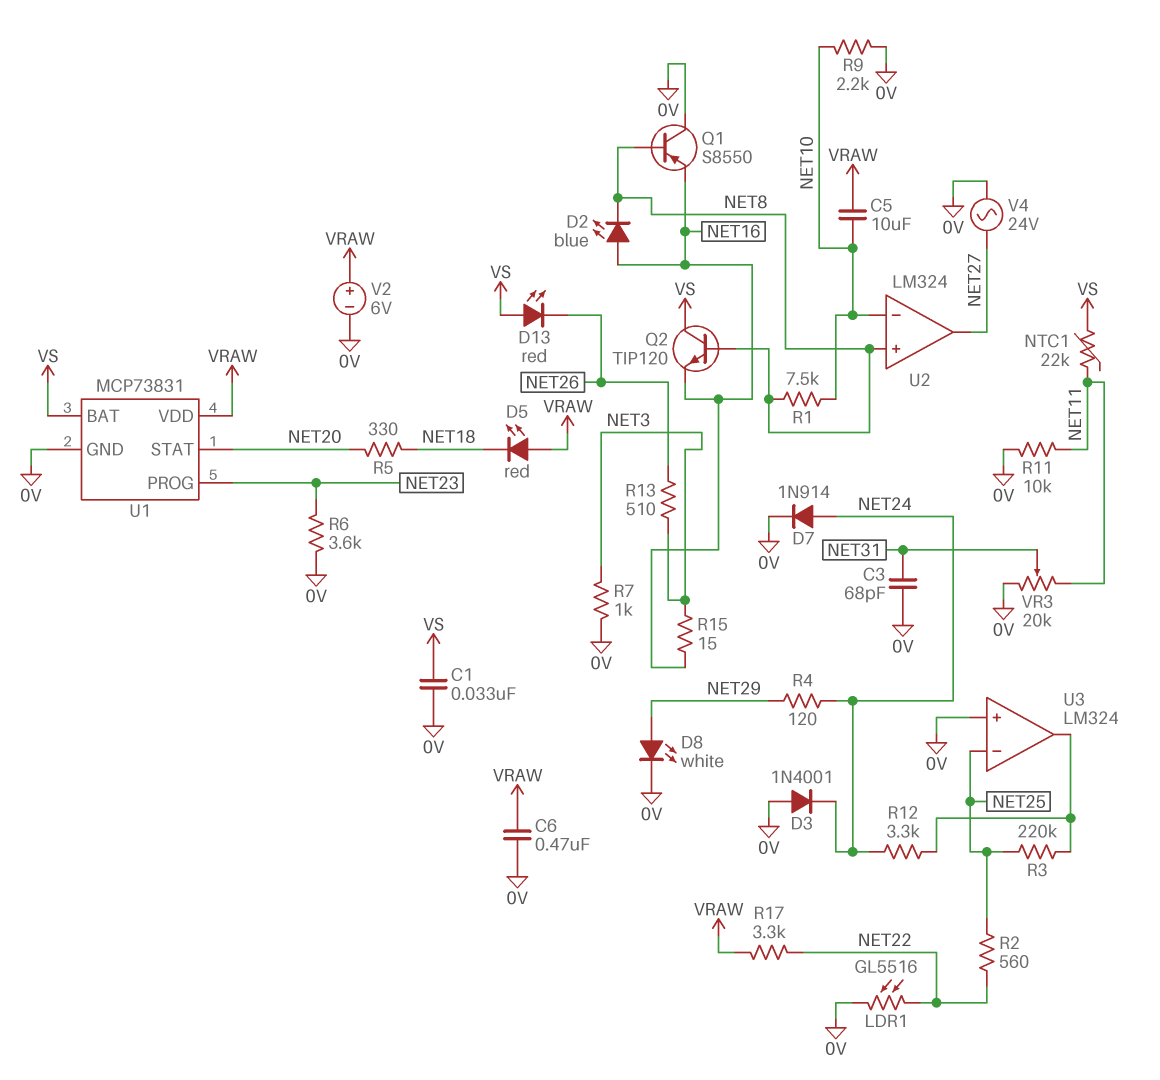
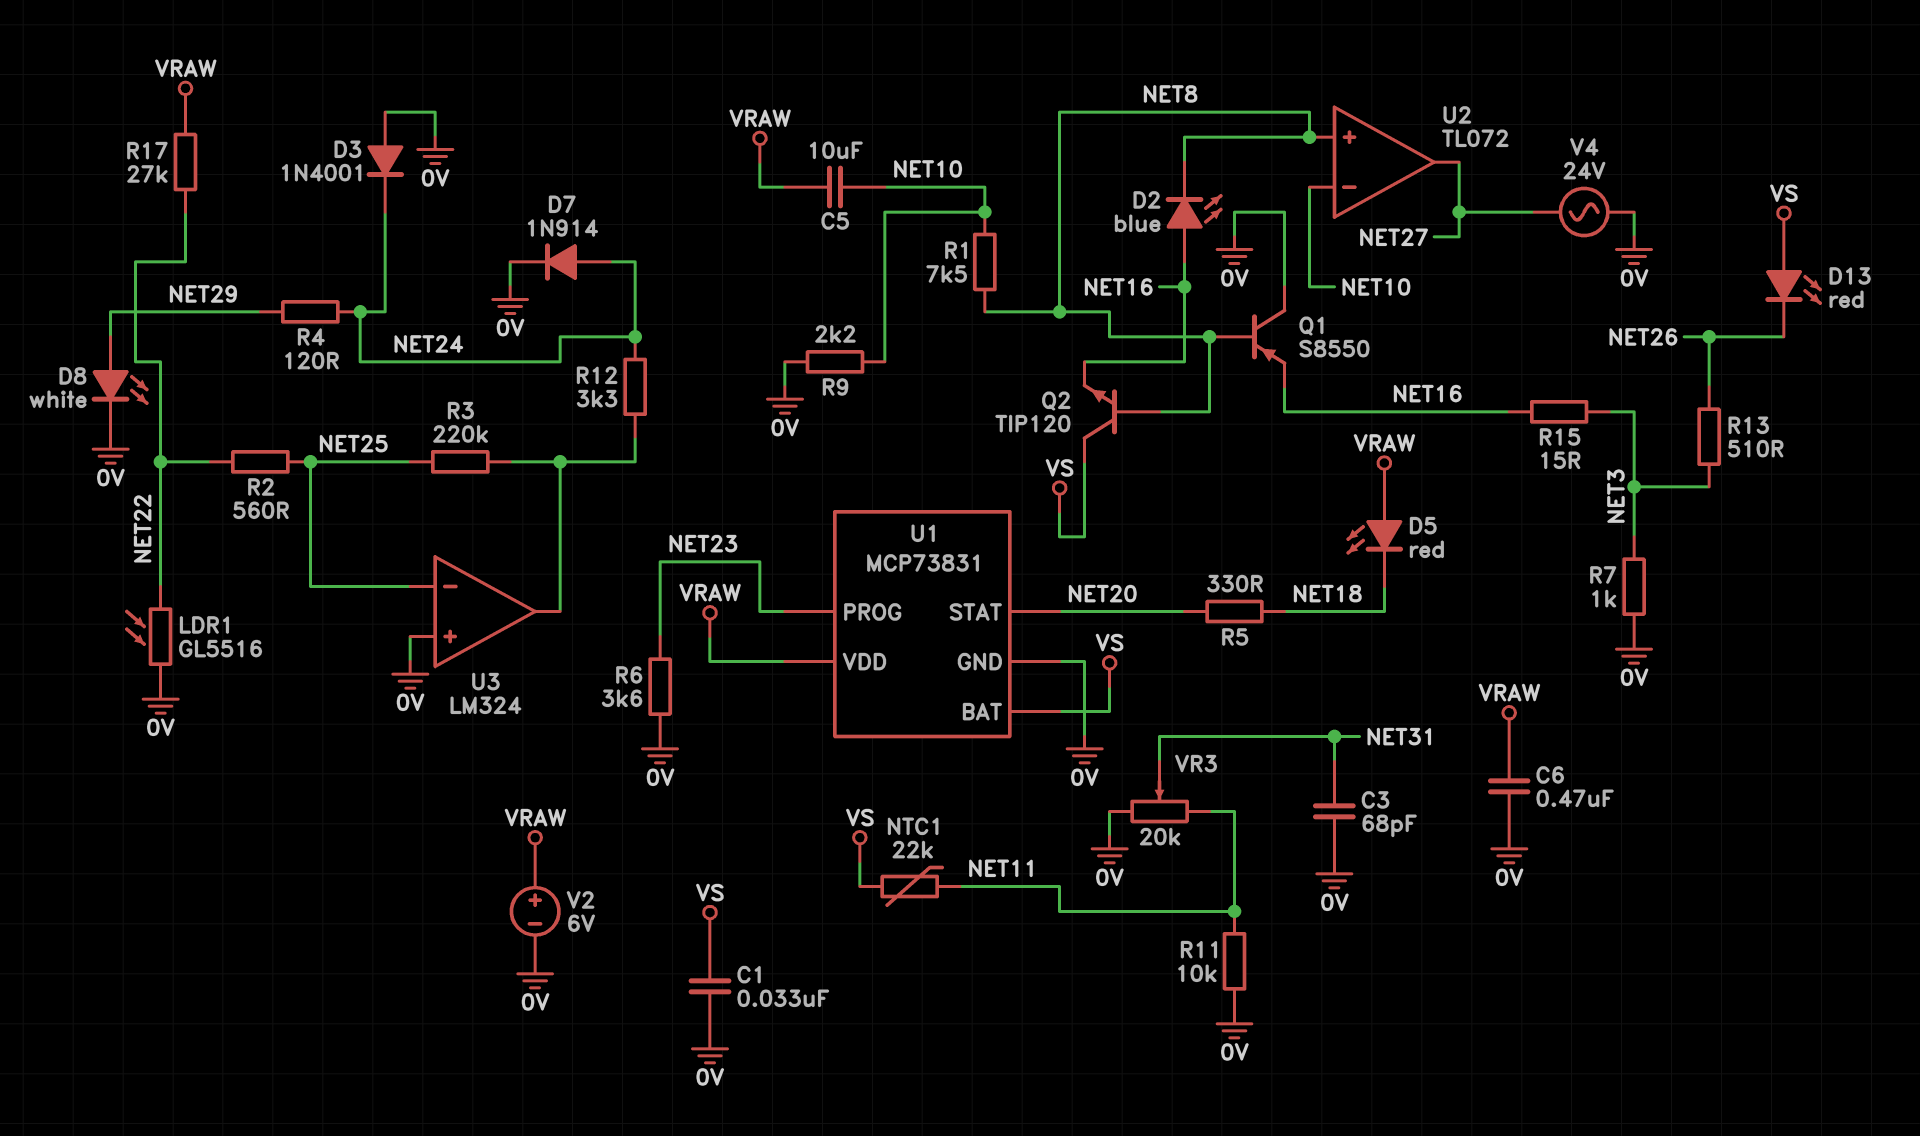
R17: 3.3k (NET22, VRAW) -> 27k (NET22, VRAW)
U2: LM324 -> TL072

